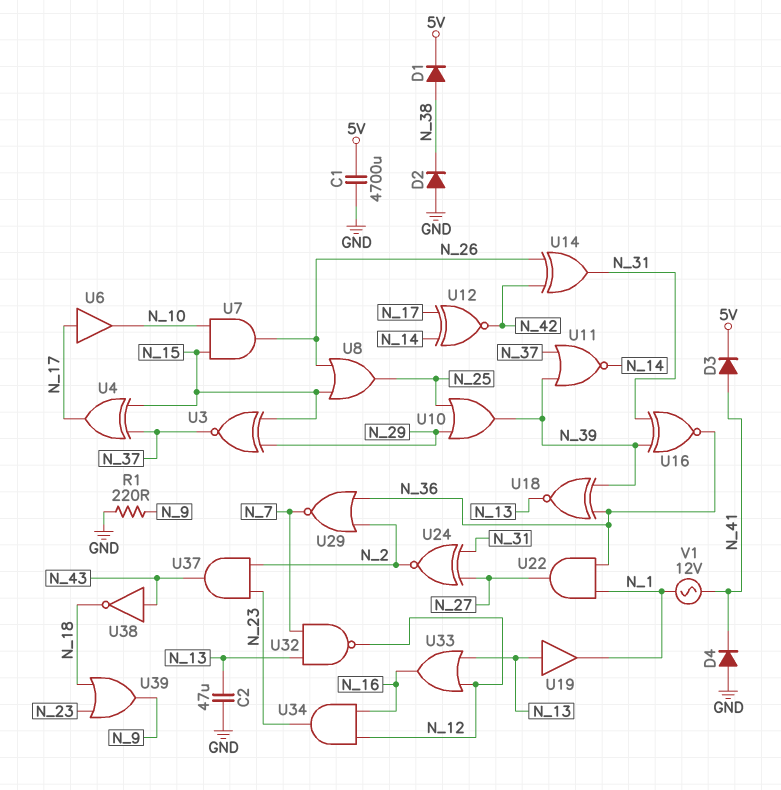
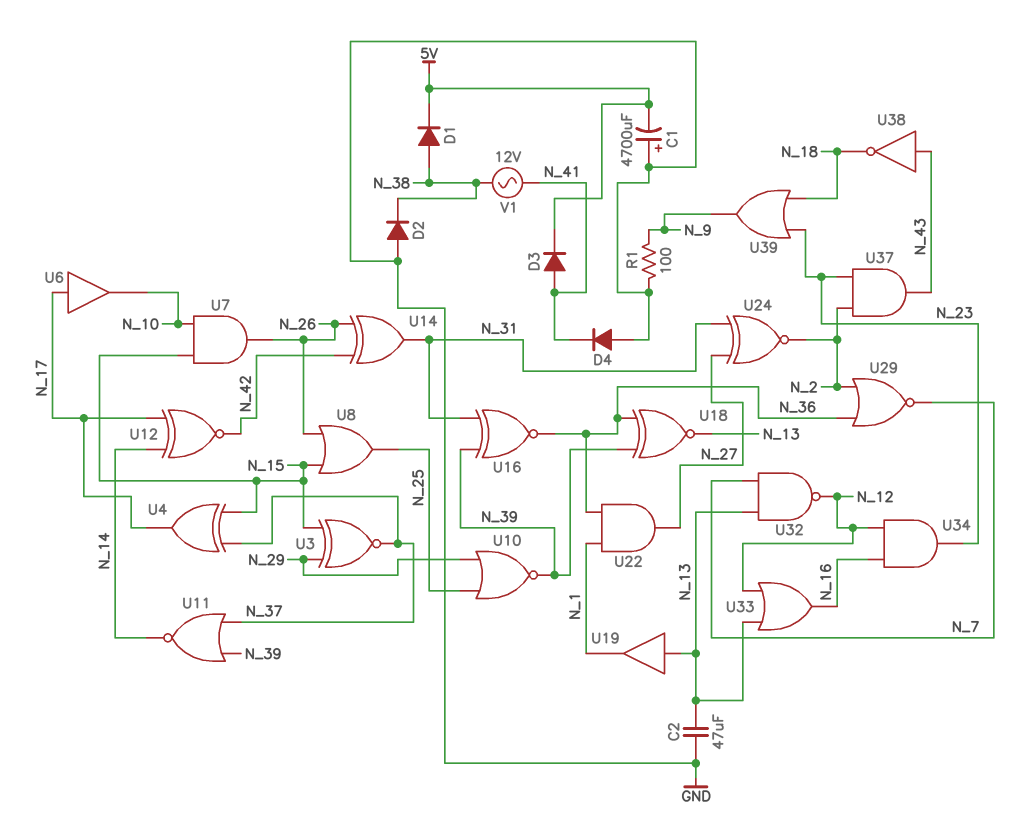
C1: 4700uF (5V, GND) -> 4700uF (plus GND, minus 5V)
R1: 220 (GND, N_9) -> 100 (GND, N_9)
U10: OR (in N_25, in N_29, out N_39) -> NOR (in N_25, in N_29, out N_39)
V1: AC 12V (N_1, N_41) -> AC 12V (N_38, N_41)

